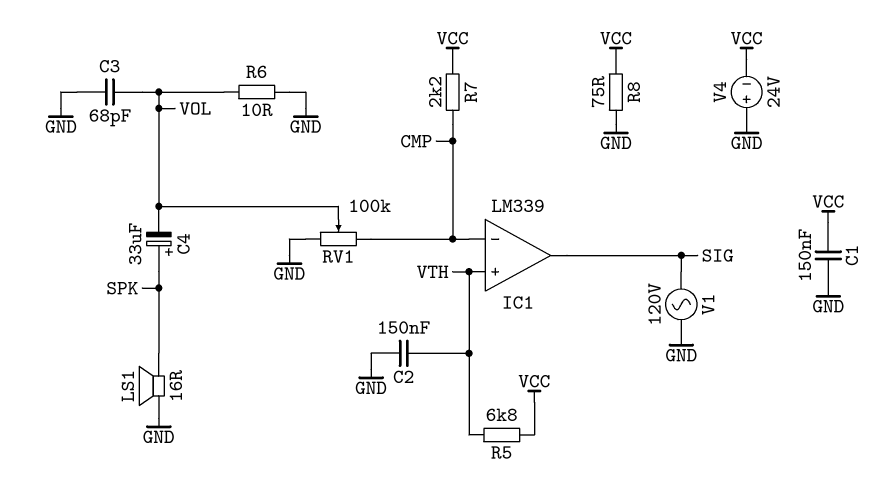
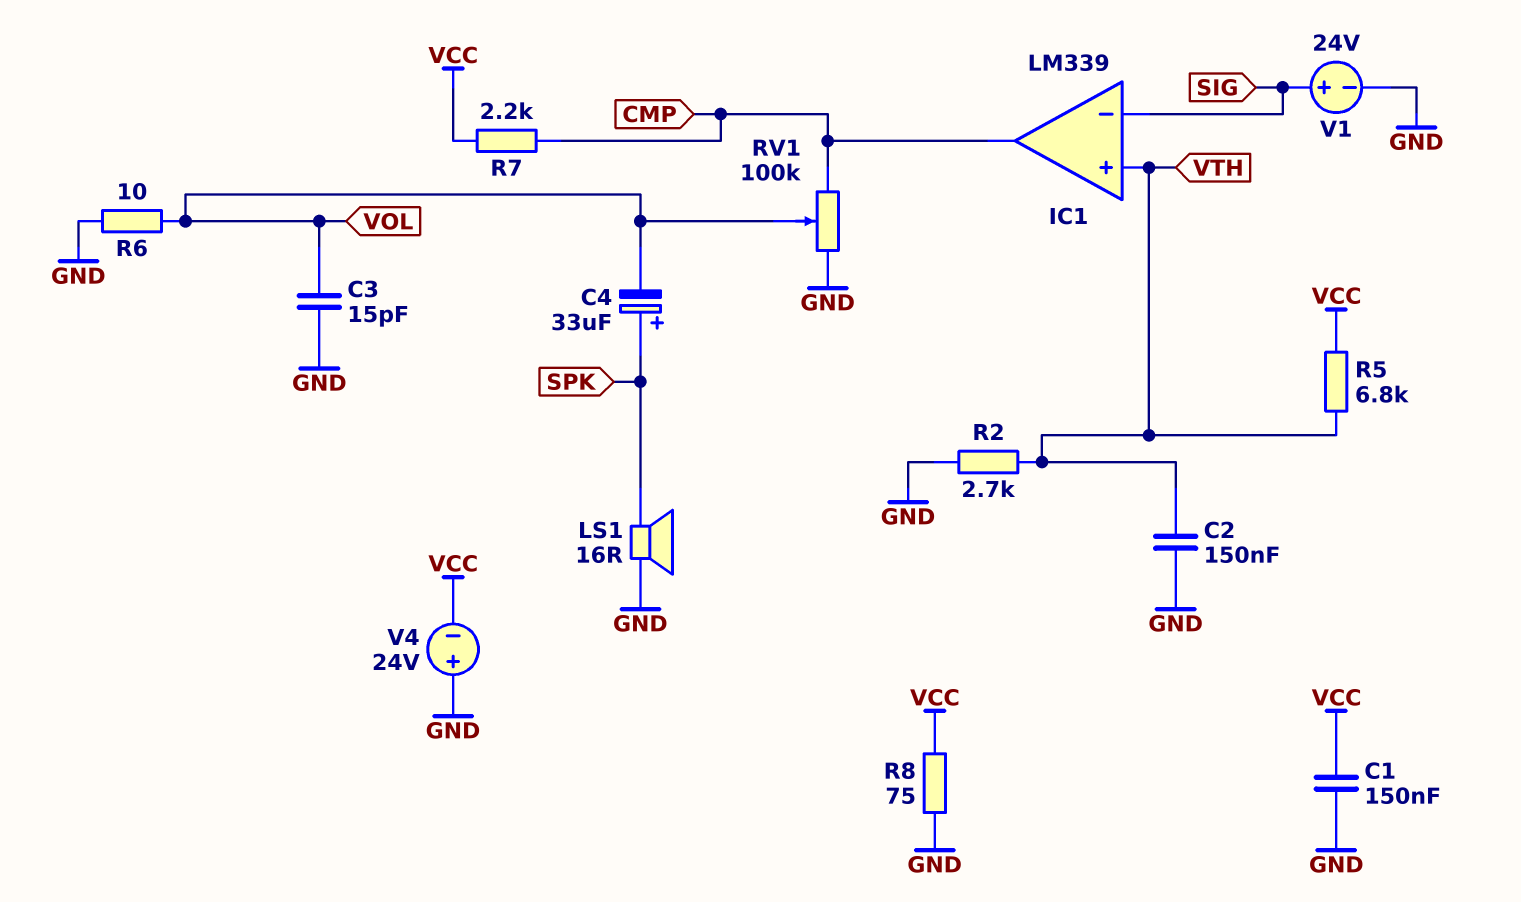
C3: 68pF (GND, VOL) -> 15pF (GND, VOL)
IC1 pin in-: CMP -> SIG
IC1 pin out: SIG -> CMP
R2: none -> 2.7k (GND, VTH)
V1: AC 120V (GND, SIG) -> 24V (plus SIG, minus GND)

